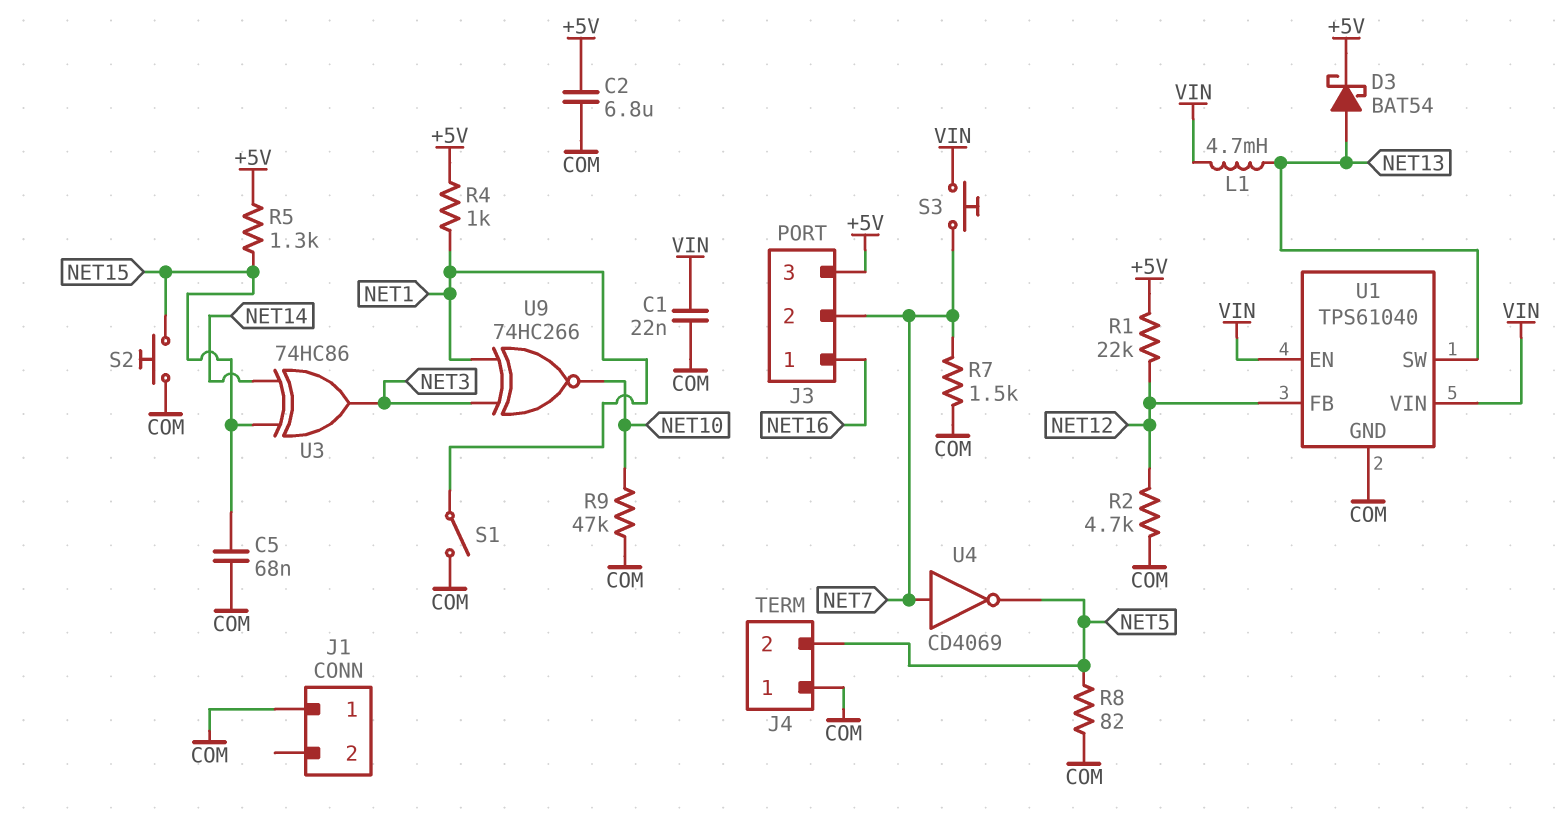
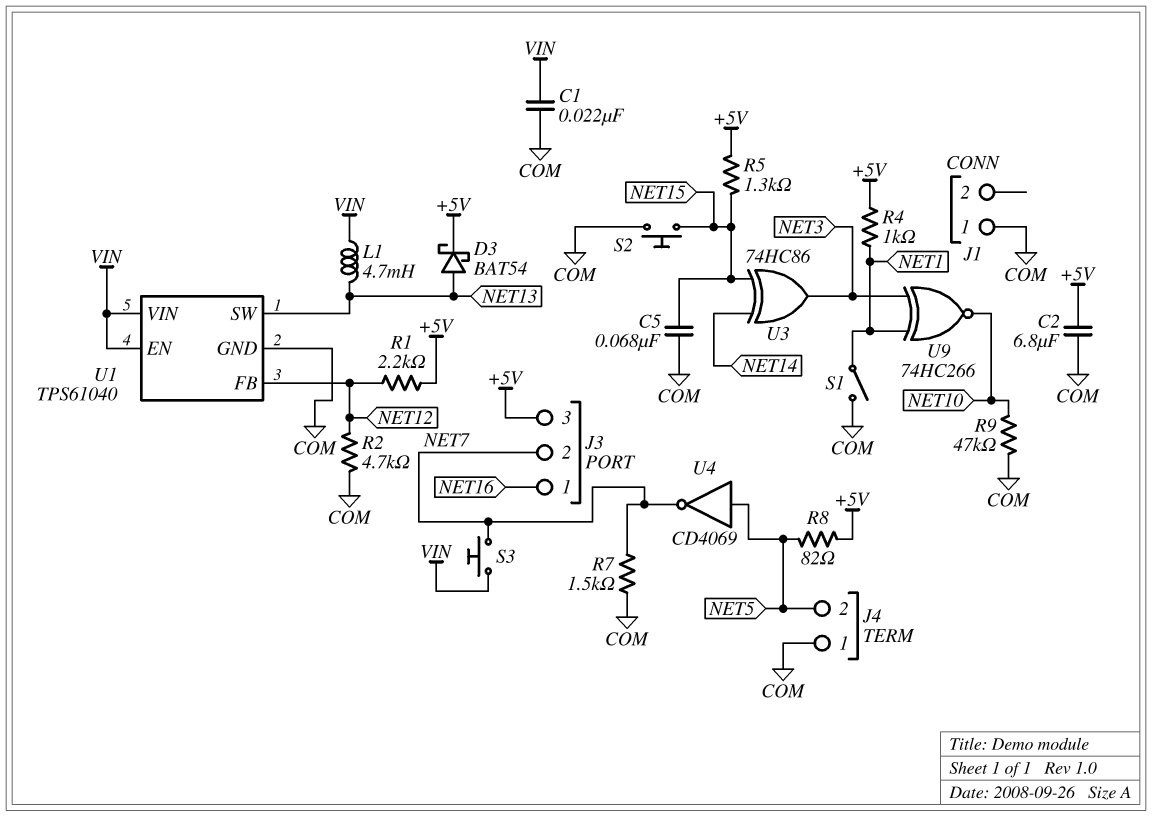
R1: 22k (+5V, NET12) -> 2.2k (+5V, NET12)
R8: 82 (COM, NET5) -> 82 (+5V, NET5)
U4: NOT CD4069 (in NET7, out NET5) -> NOT CD4069 (in NET5, out NET7)

